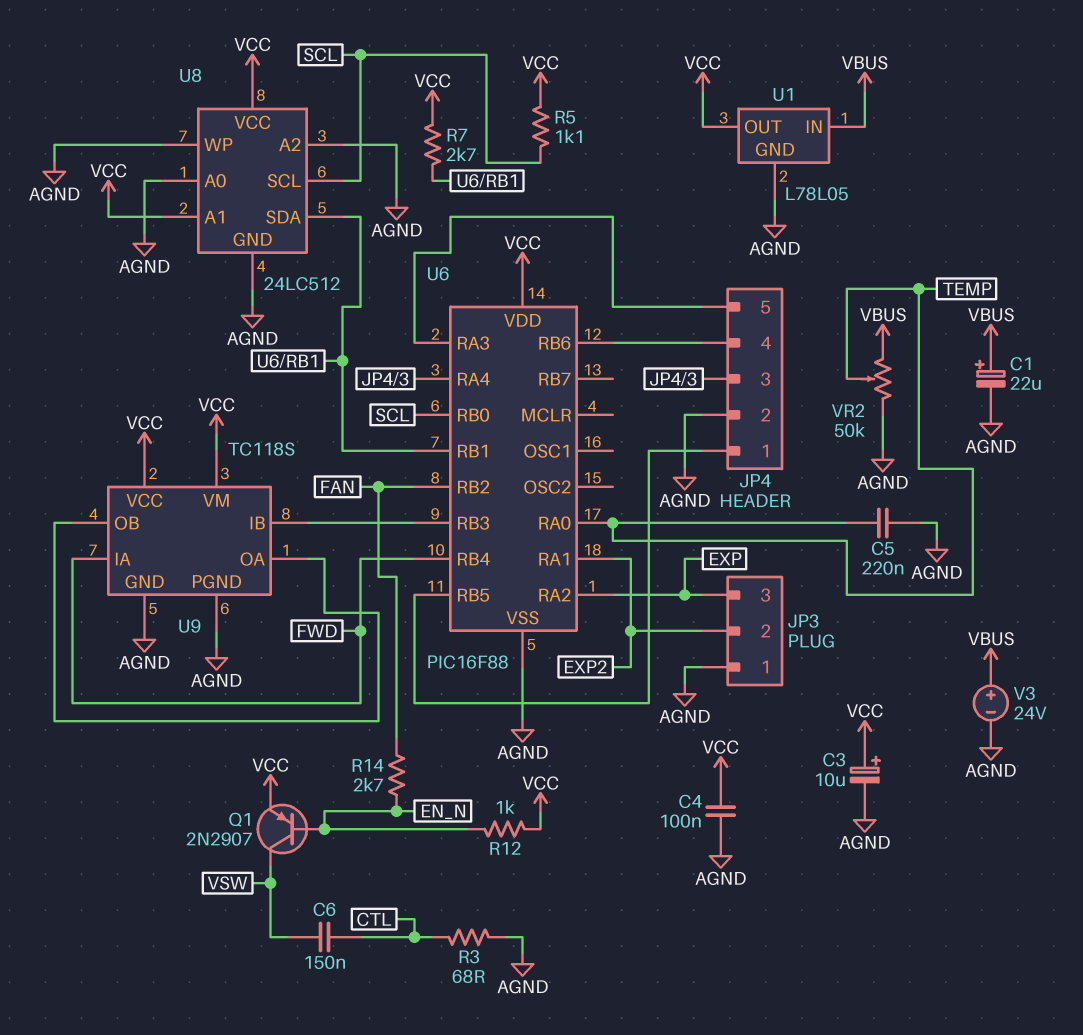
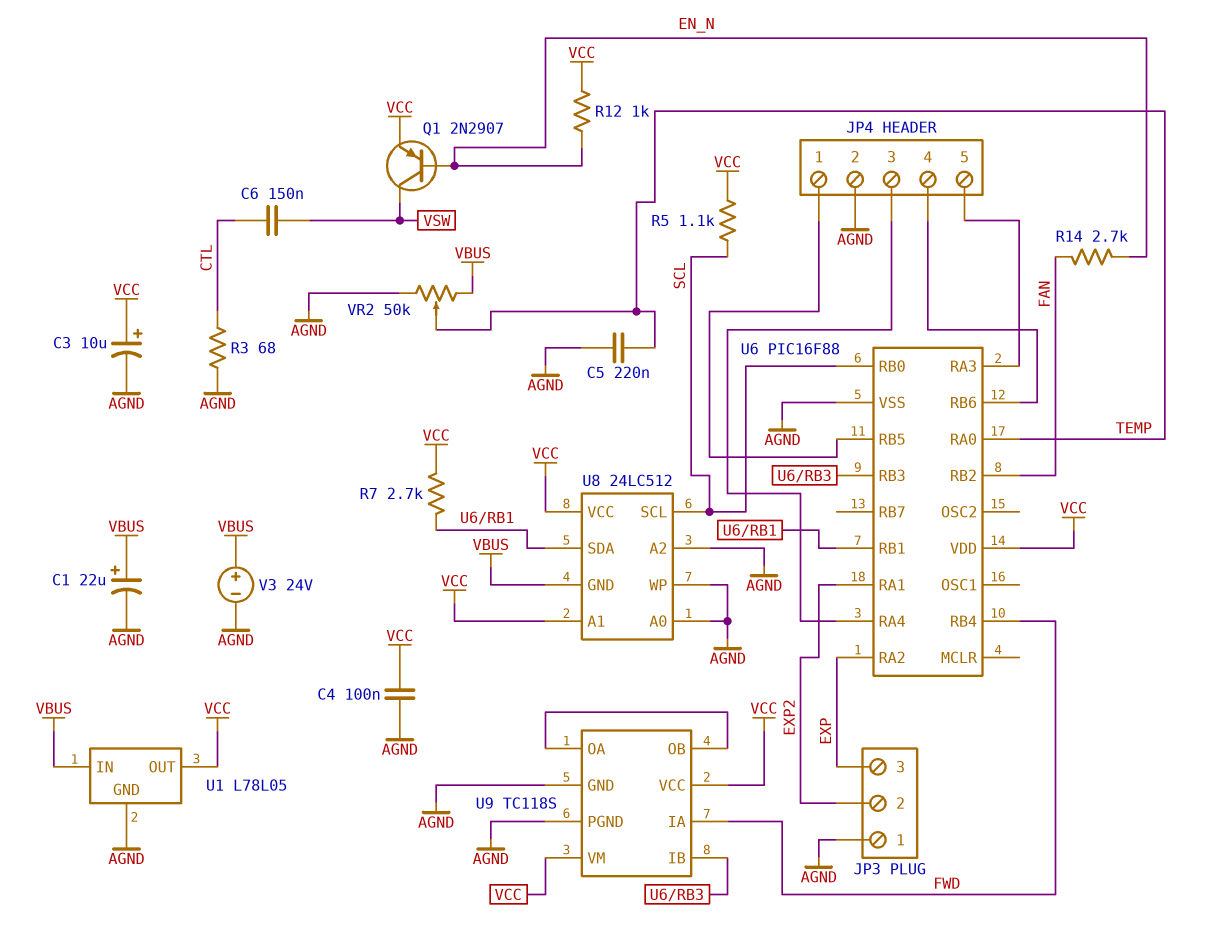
U8 pin GND: AGND -> VBUS

